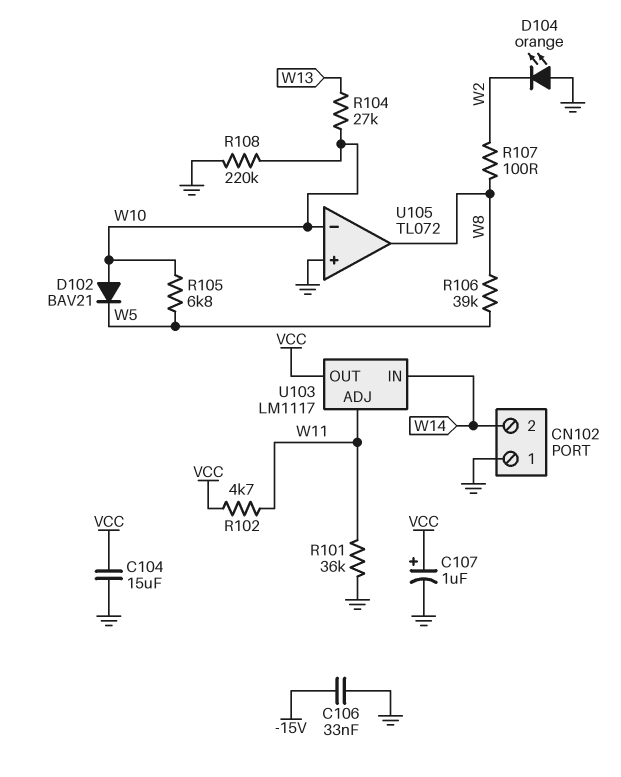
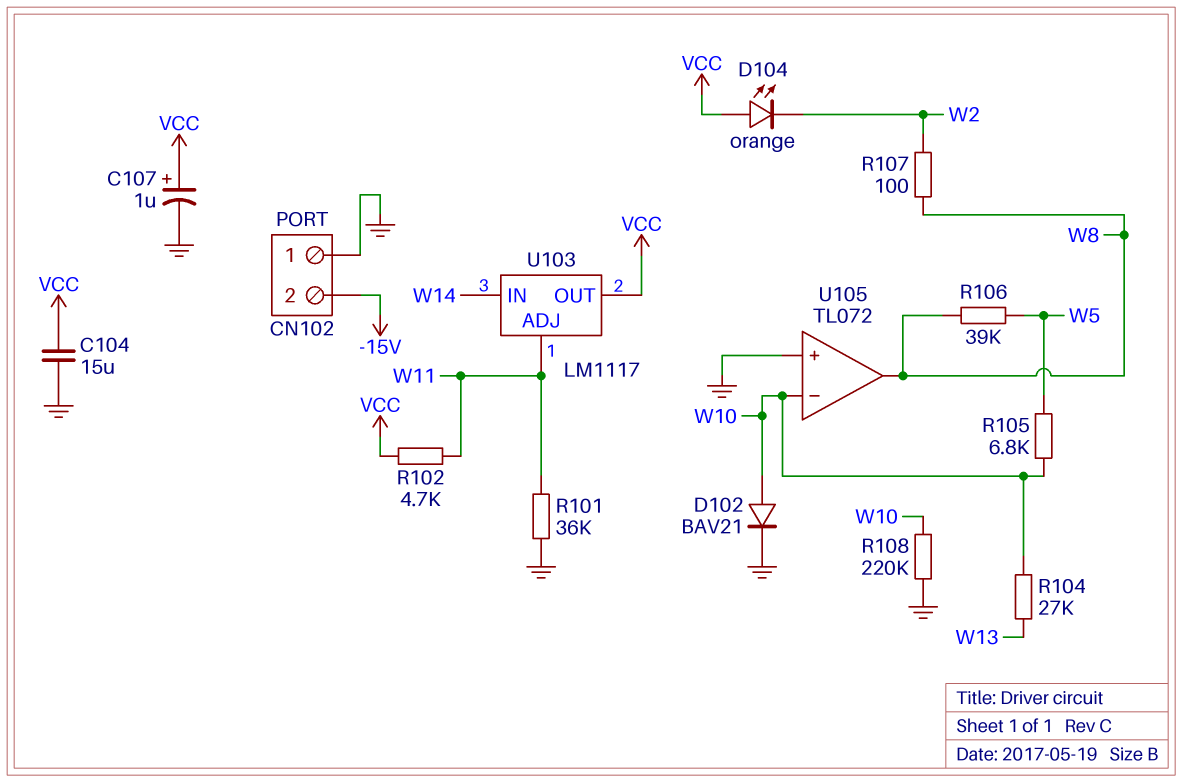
C106: 33nF (-15V, GND) -> none
CN102 pin 2: W14 -> -15V
D102: diode BAV21 (A W10, K W5) -> diode BAV21 (A W10, K GND)
D104: LED orange (A GND, K W2) -> LED orange (A VCC, K W2)

